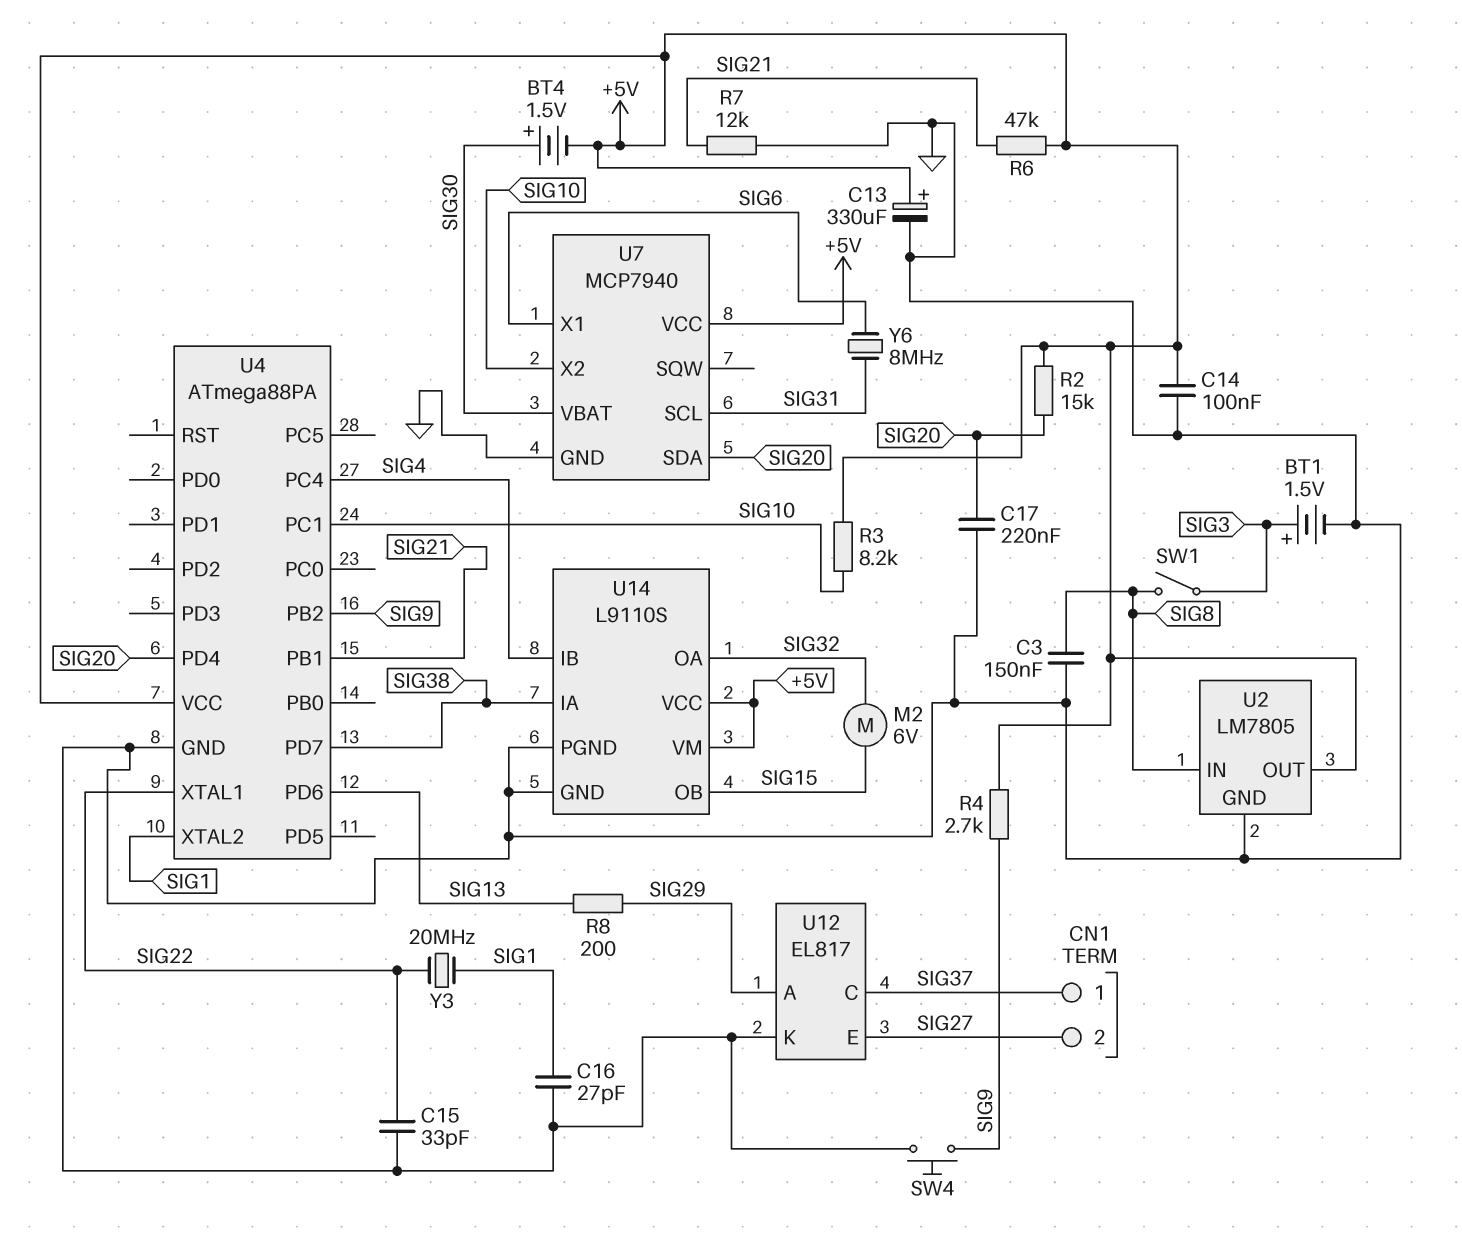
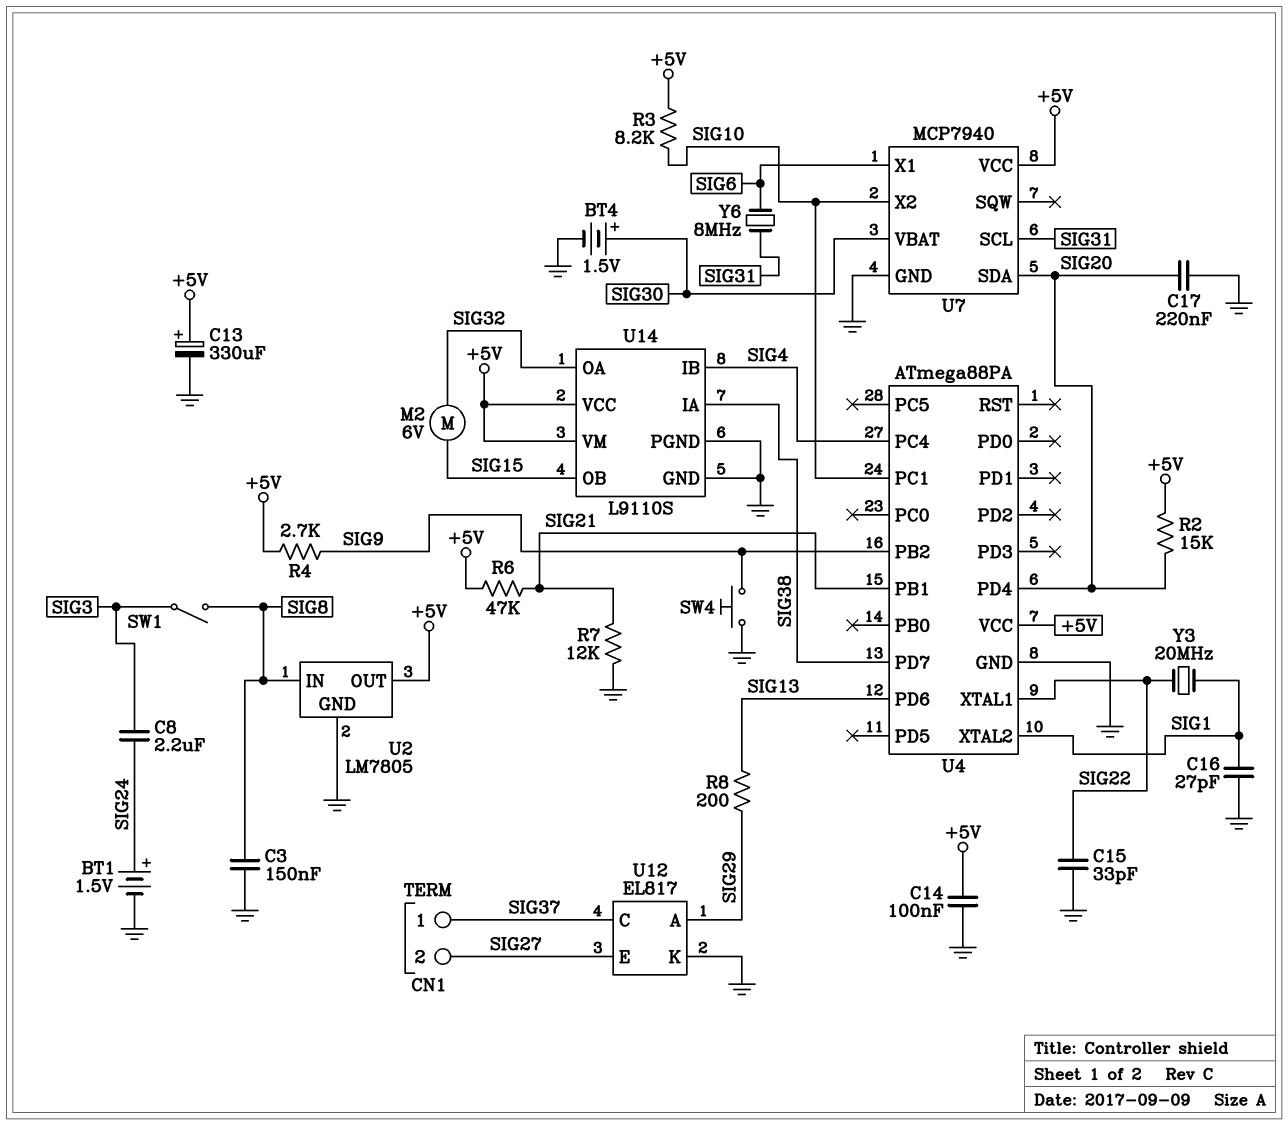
BT1: 1.5V (plus SIG3, minus GND) -> 1.5V (plus SIG24, minus GND)
BT4: 1.5V (plus SIG30, minus +5V) -> 1.5V (plus SIG30, minus GND)
C8: none -> 2.2uF (SIG3, SIG24)

